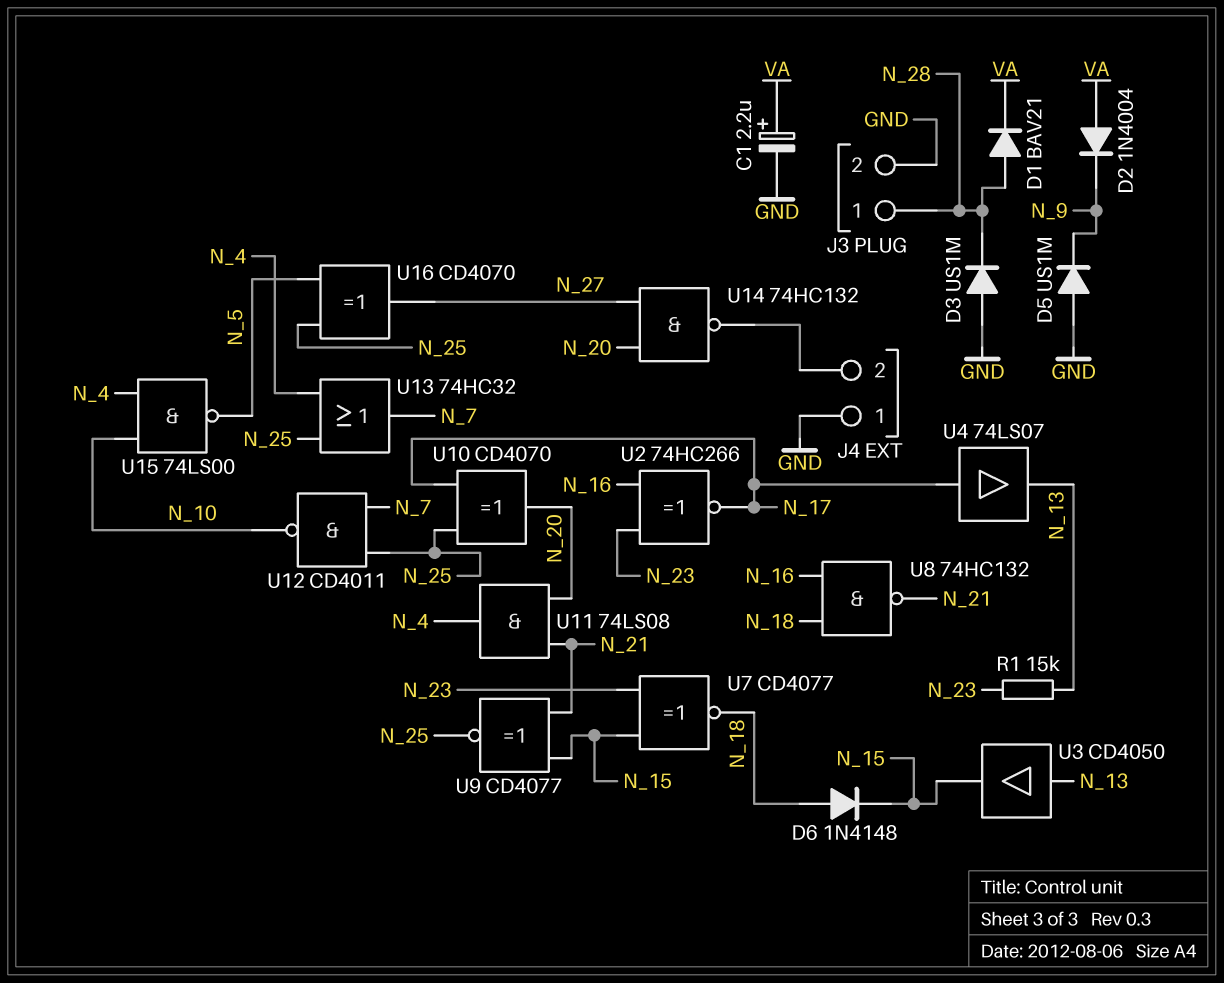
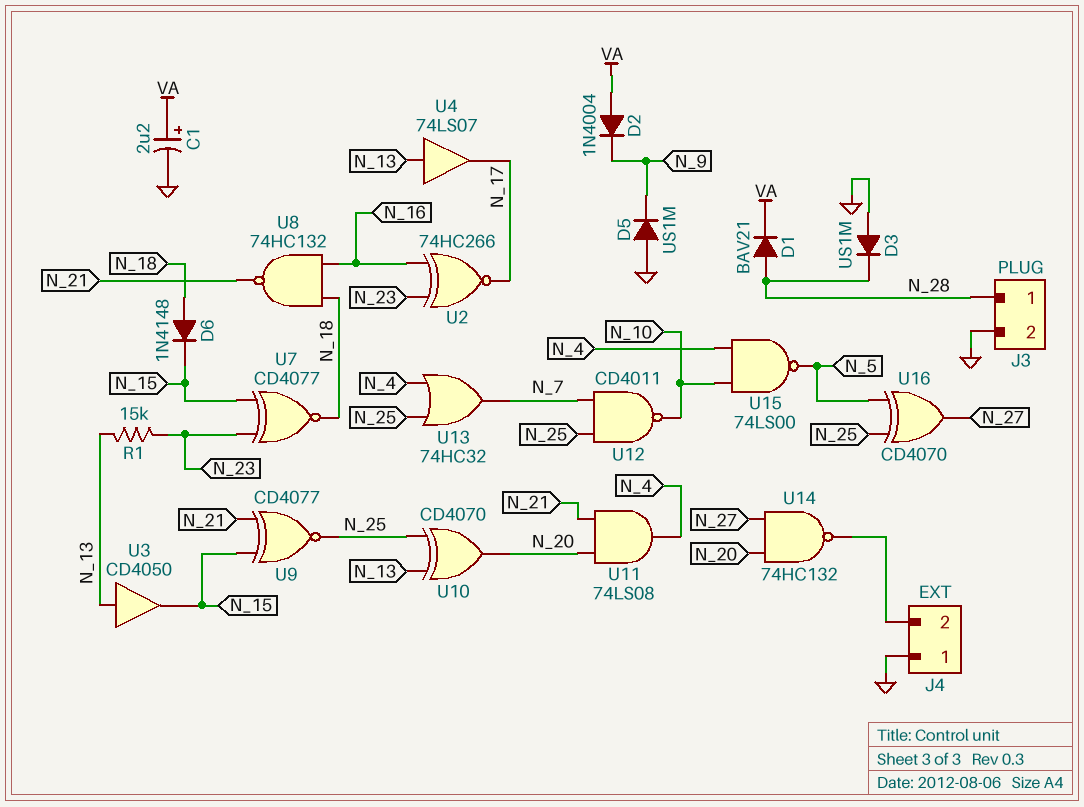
U4: buffer 74LS07 (in N_17, out N_13) -> buffer 74LS07 (in N_13, out N_17)
U10: XOR CD4070 (in N_17, in N_25, out N_20) -> XOR CD4070 (in N_13, in N_25, out N_20)

